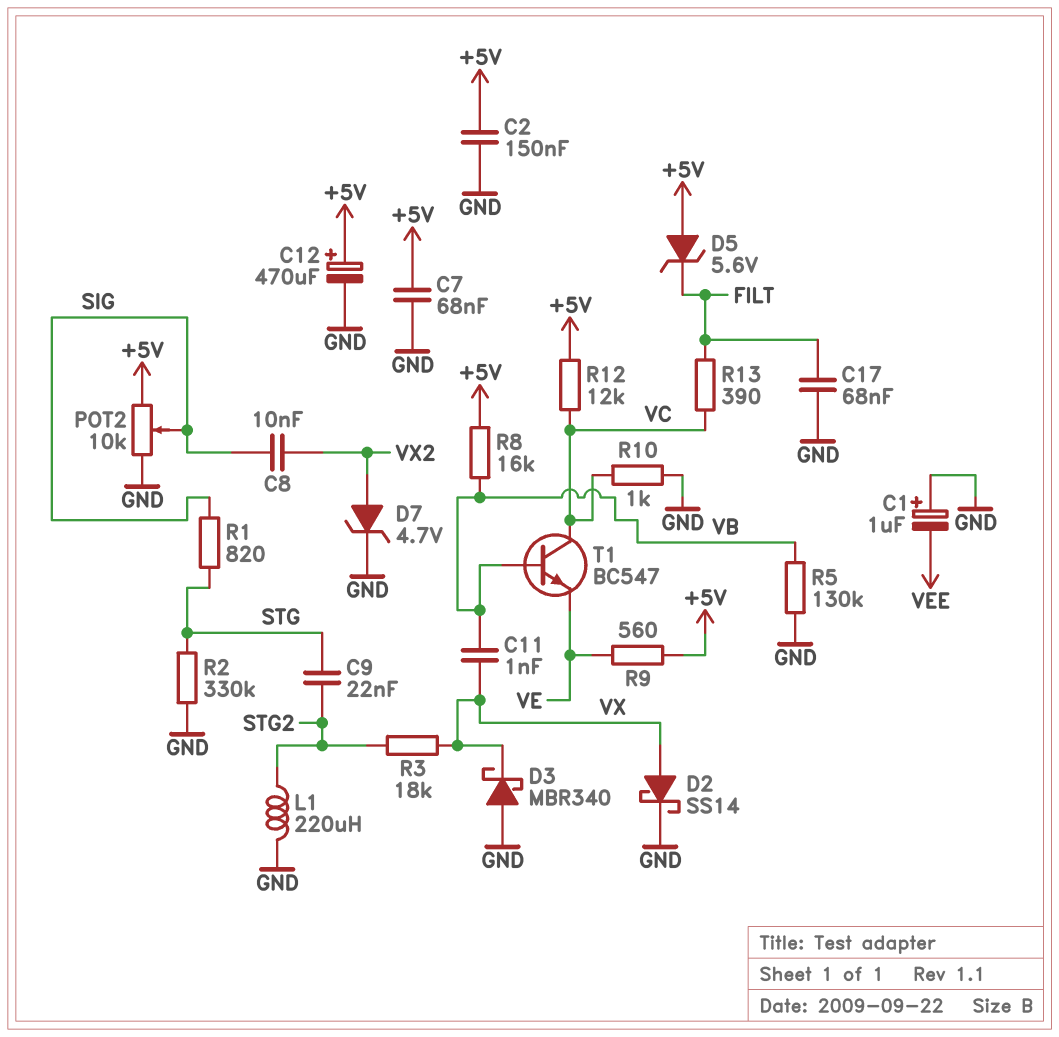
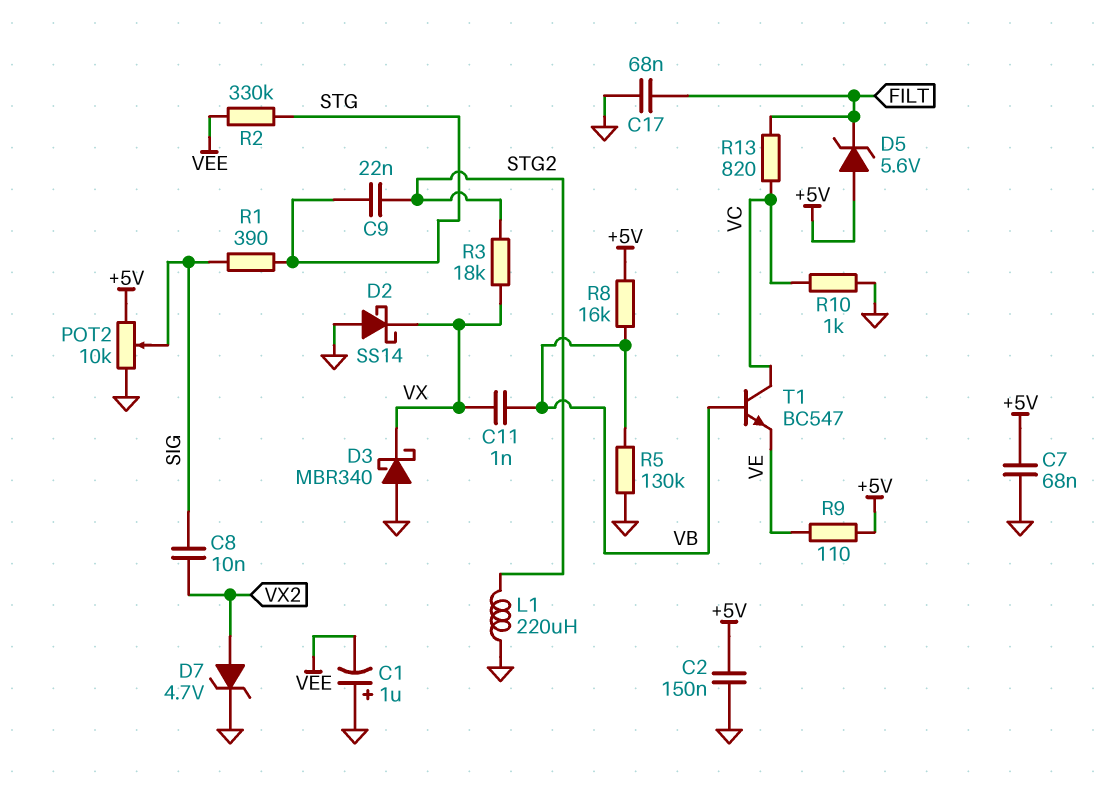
C12: 470uF (plus +5V, minus GND) -> none
D2: schottky SS14 (A VX, K GND) -> schottky SS14 (A GND, K VX)
R1: 820 (SIG, STG) -> 390 (SIG, STG)
R2: 330k (GND, STG) -> 330k (STG, VEE)
R9: 560 (+5V, VE) -> 110 (+5V, VE)
R12: 12k (+5V, VC) -> none
R13: 390 (FILT, VC) -> 820 (FILT, VC)

